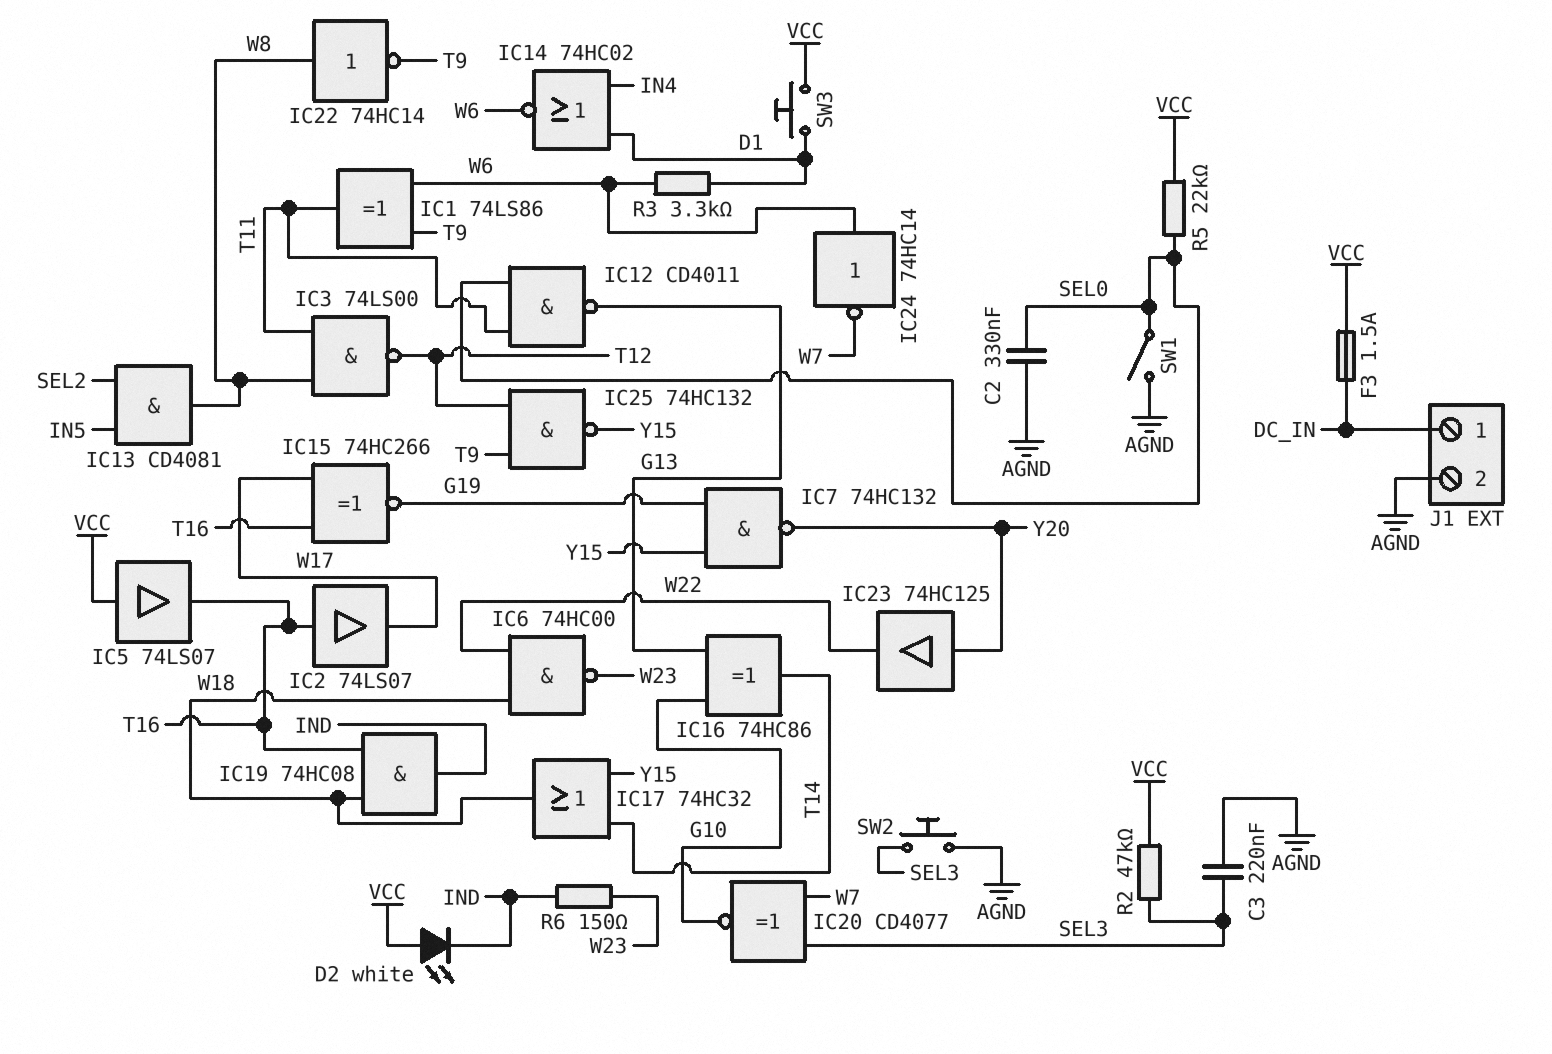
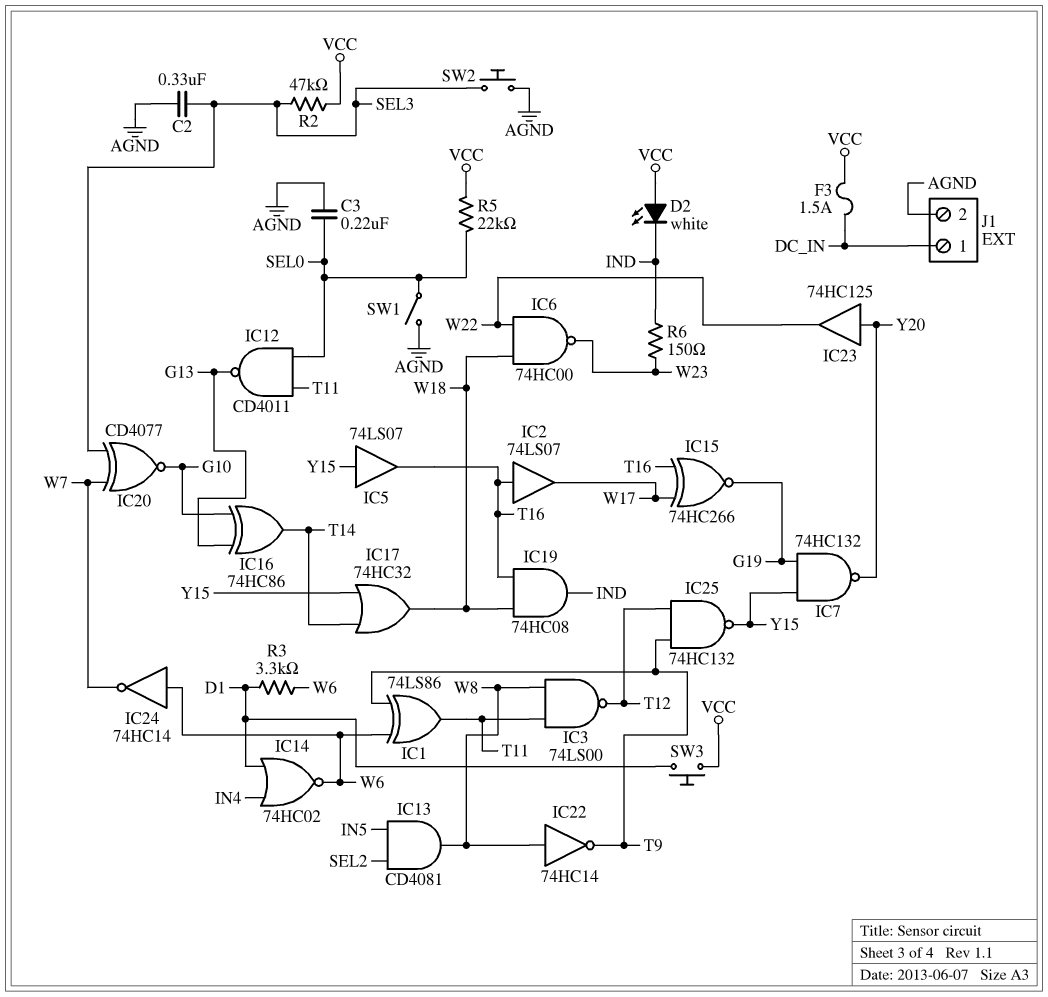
C2: 330nF (AGND, SEL0) -> 330nF (AGND, SEL3)
C3: 220nF (AGND, SEL3) -> 220nF (AGND, SEL0)
IC5: buffer 74LS07 (in VCC, out T16) -> buffer 74LS07 (in Y15, out T16)

